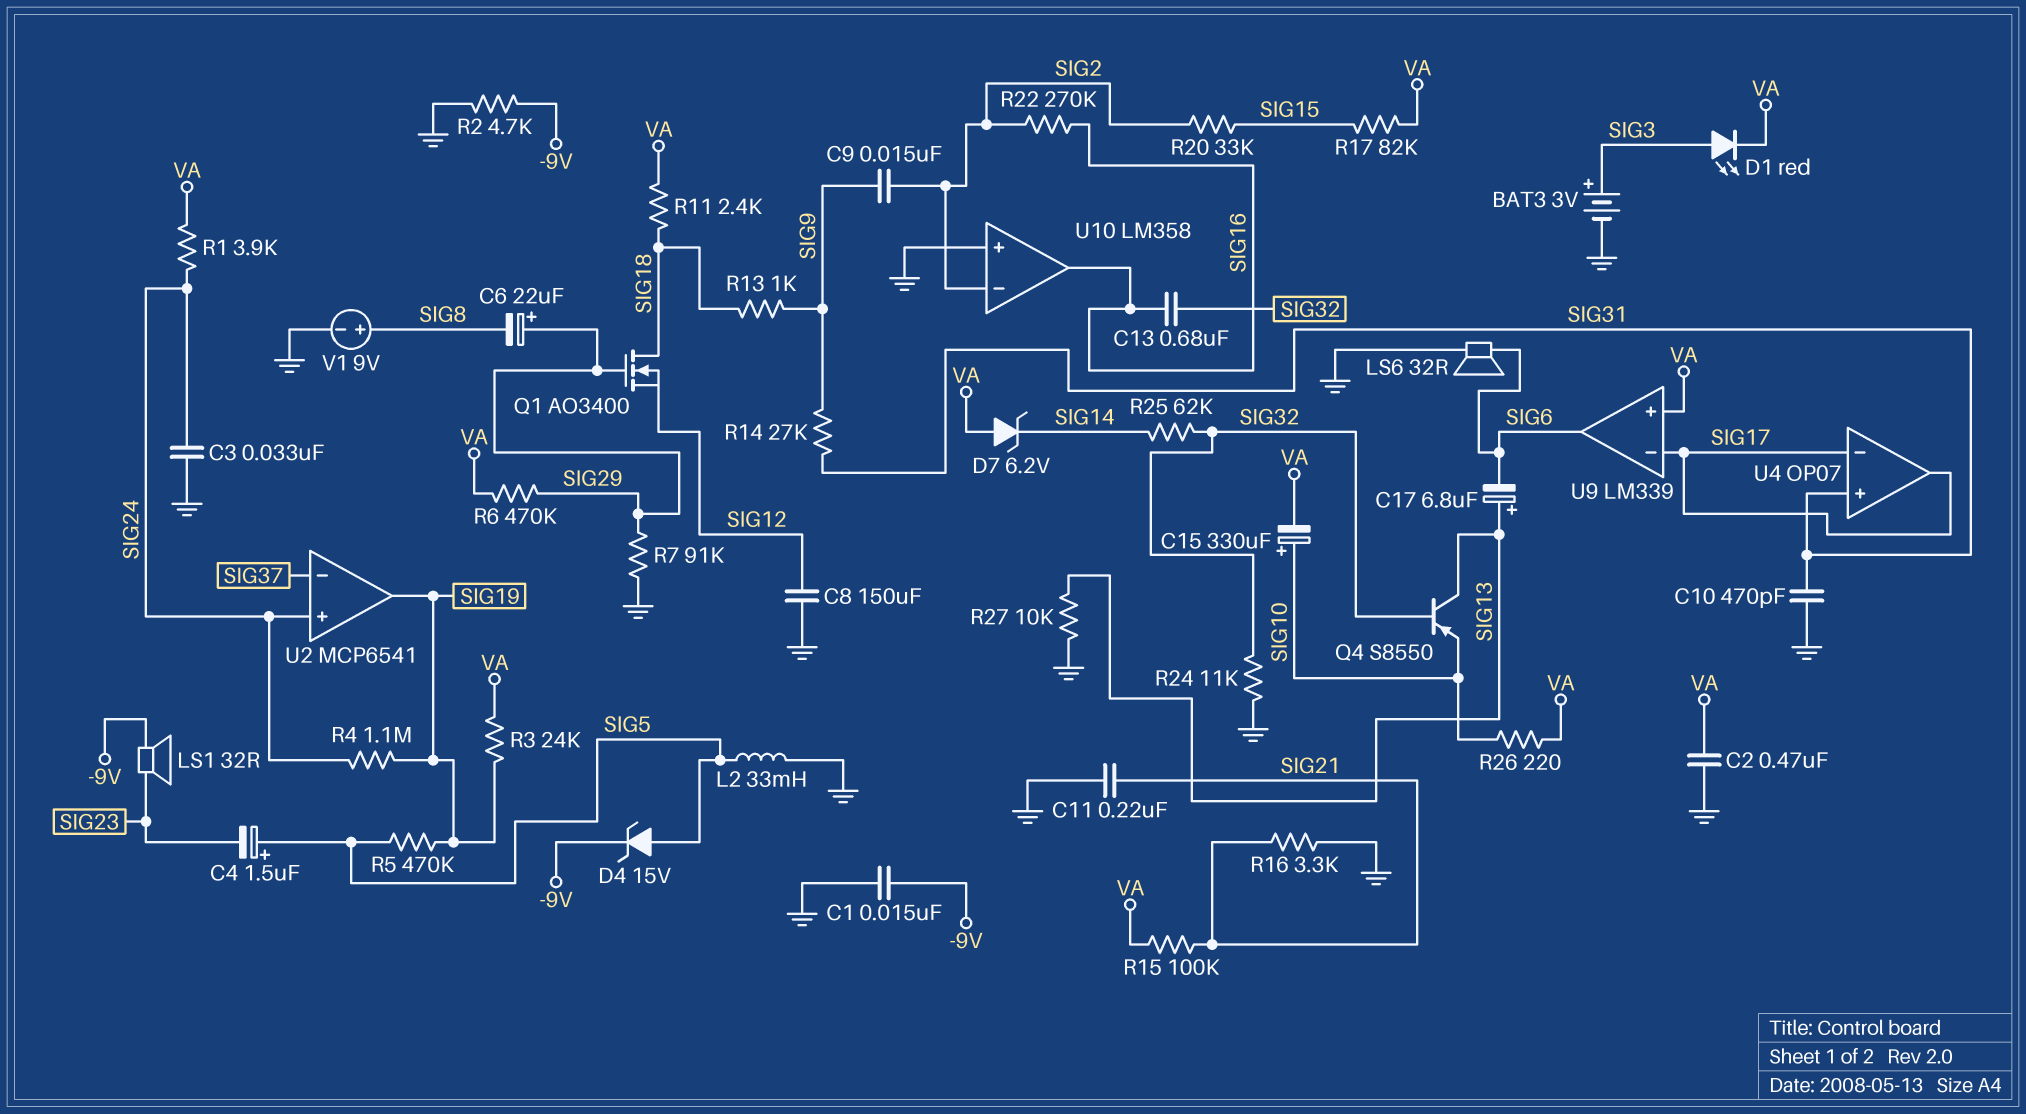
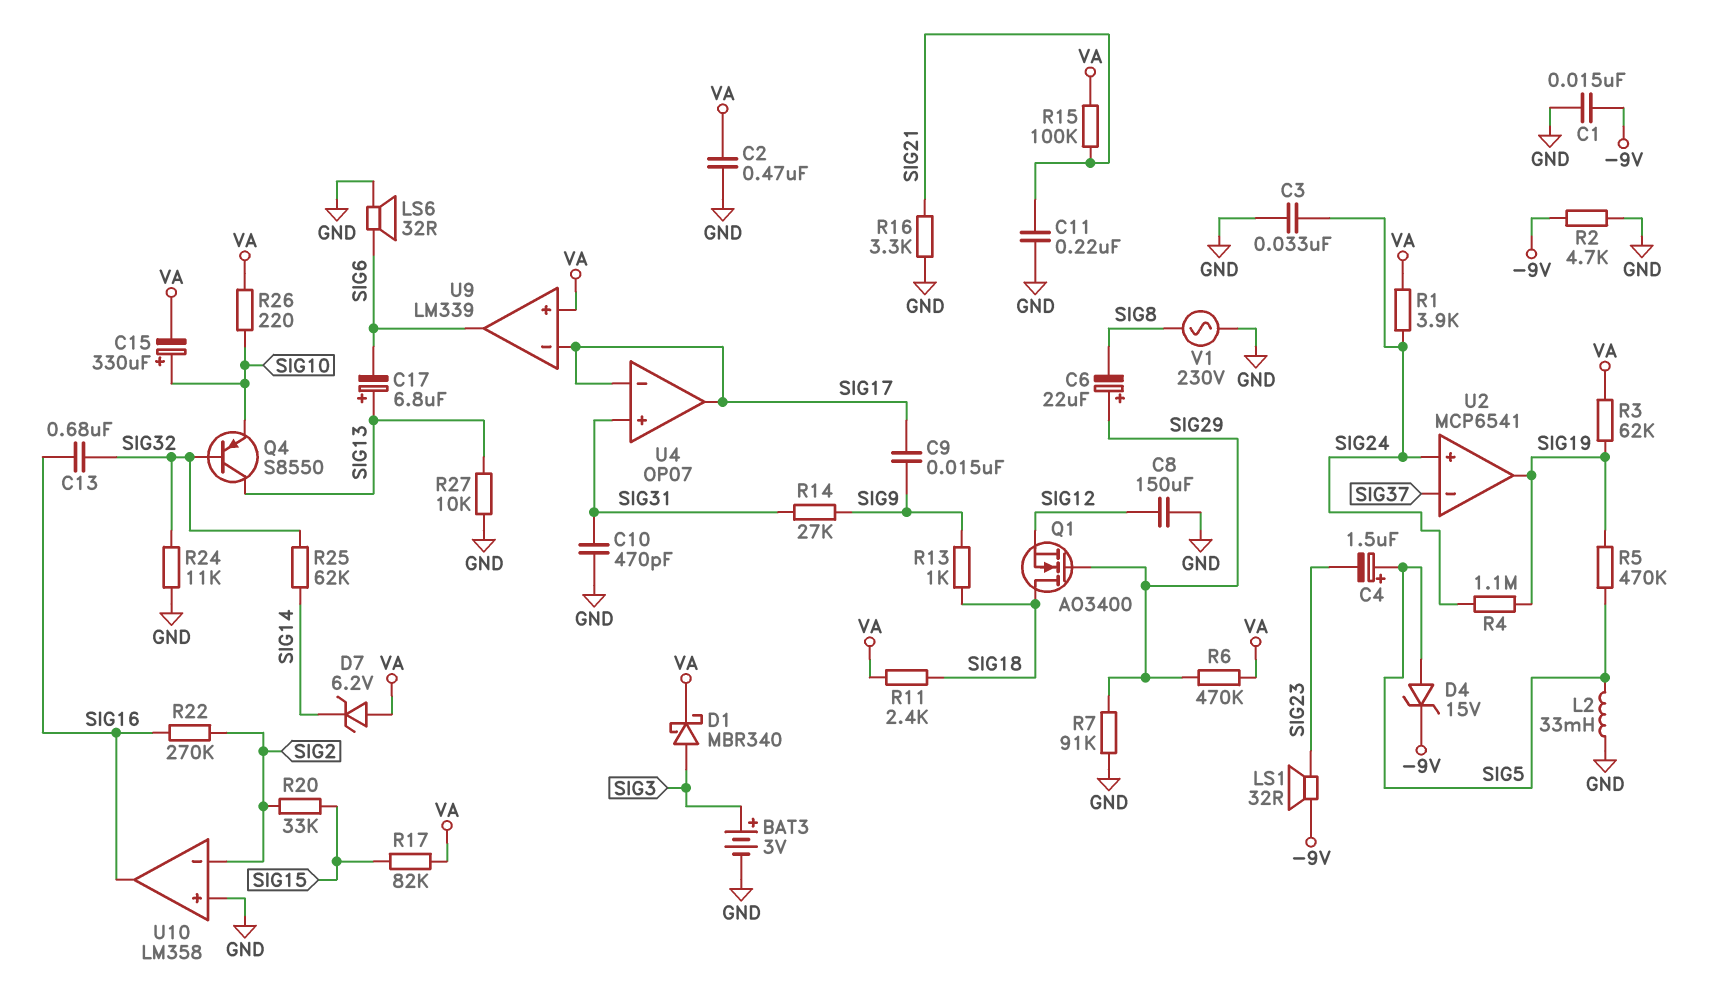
C9: 15nF (SIG2, SIG9) -> 15nF (SIG9, SIG17)
D1: LED red (A SIG3, K VA) -> schottky MBR340 (A SIG3, K VA)
R3: 24k (SIG19, VA) -> 62k (SIG19, VA)
V1: 9V (plus SIG8, minus GND) -> AC 230V (GND, SIG8)

